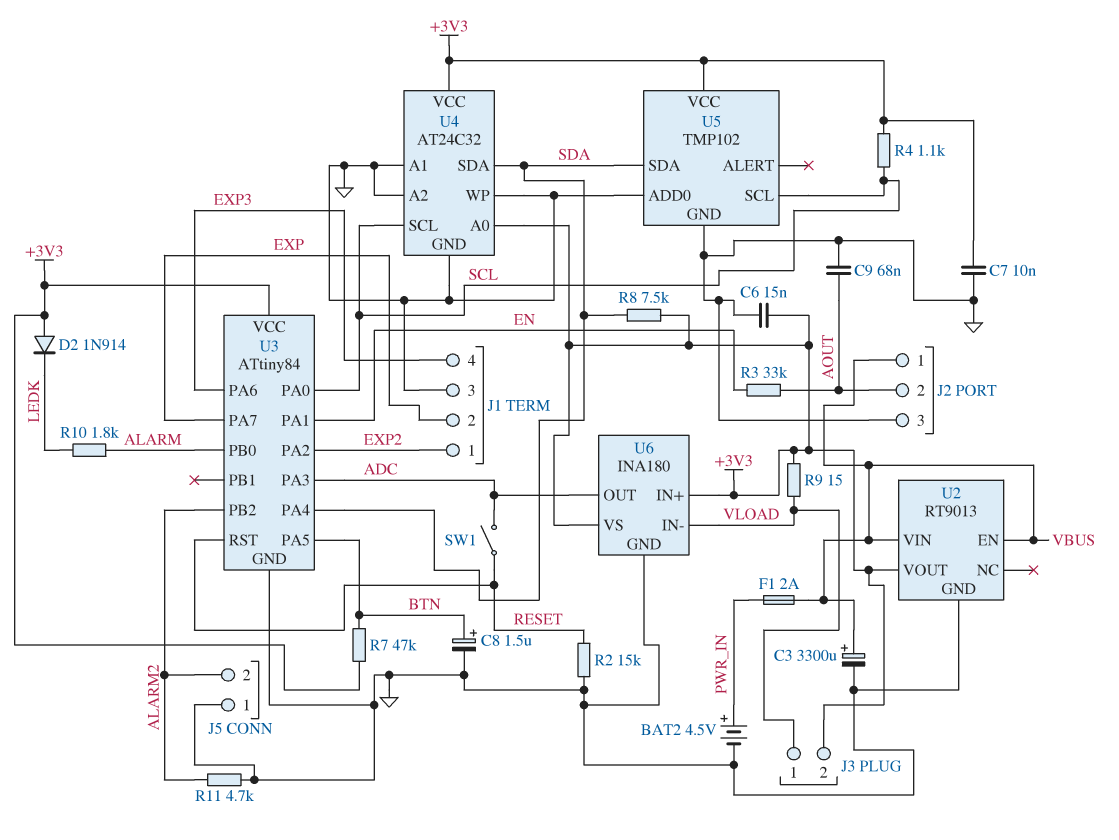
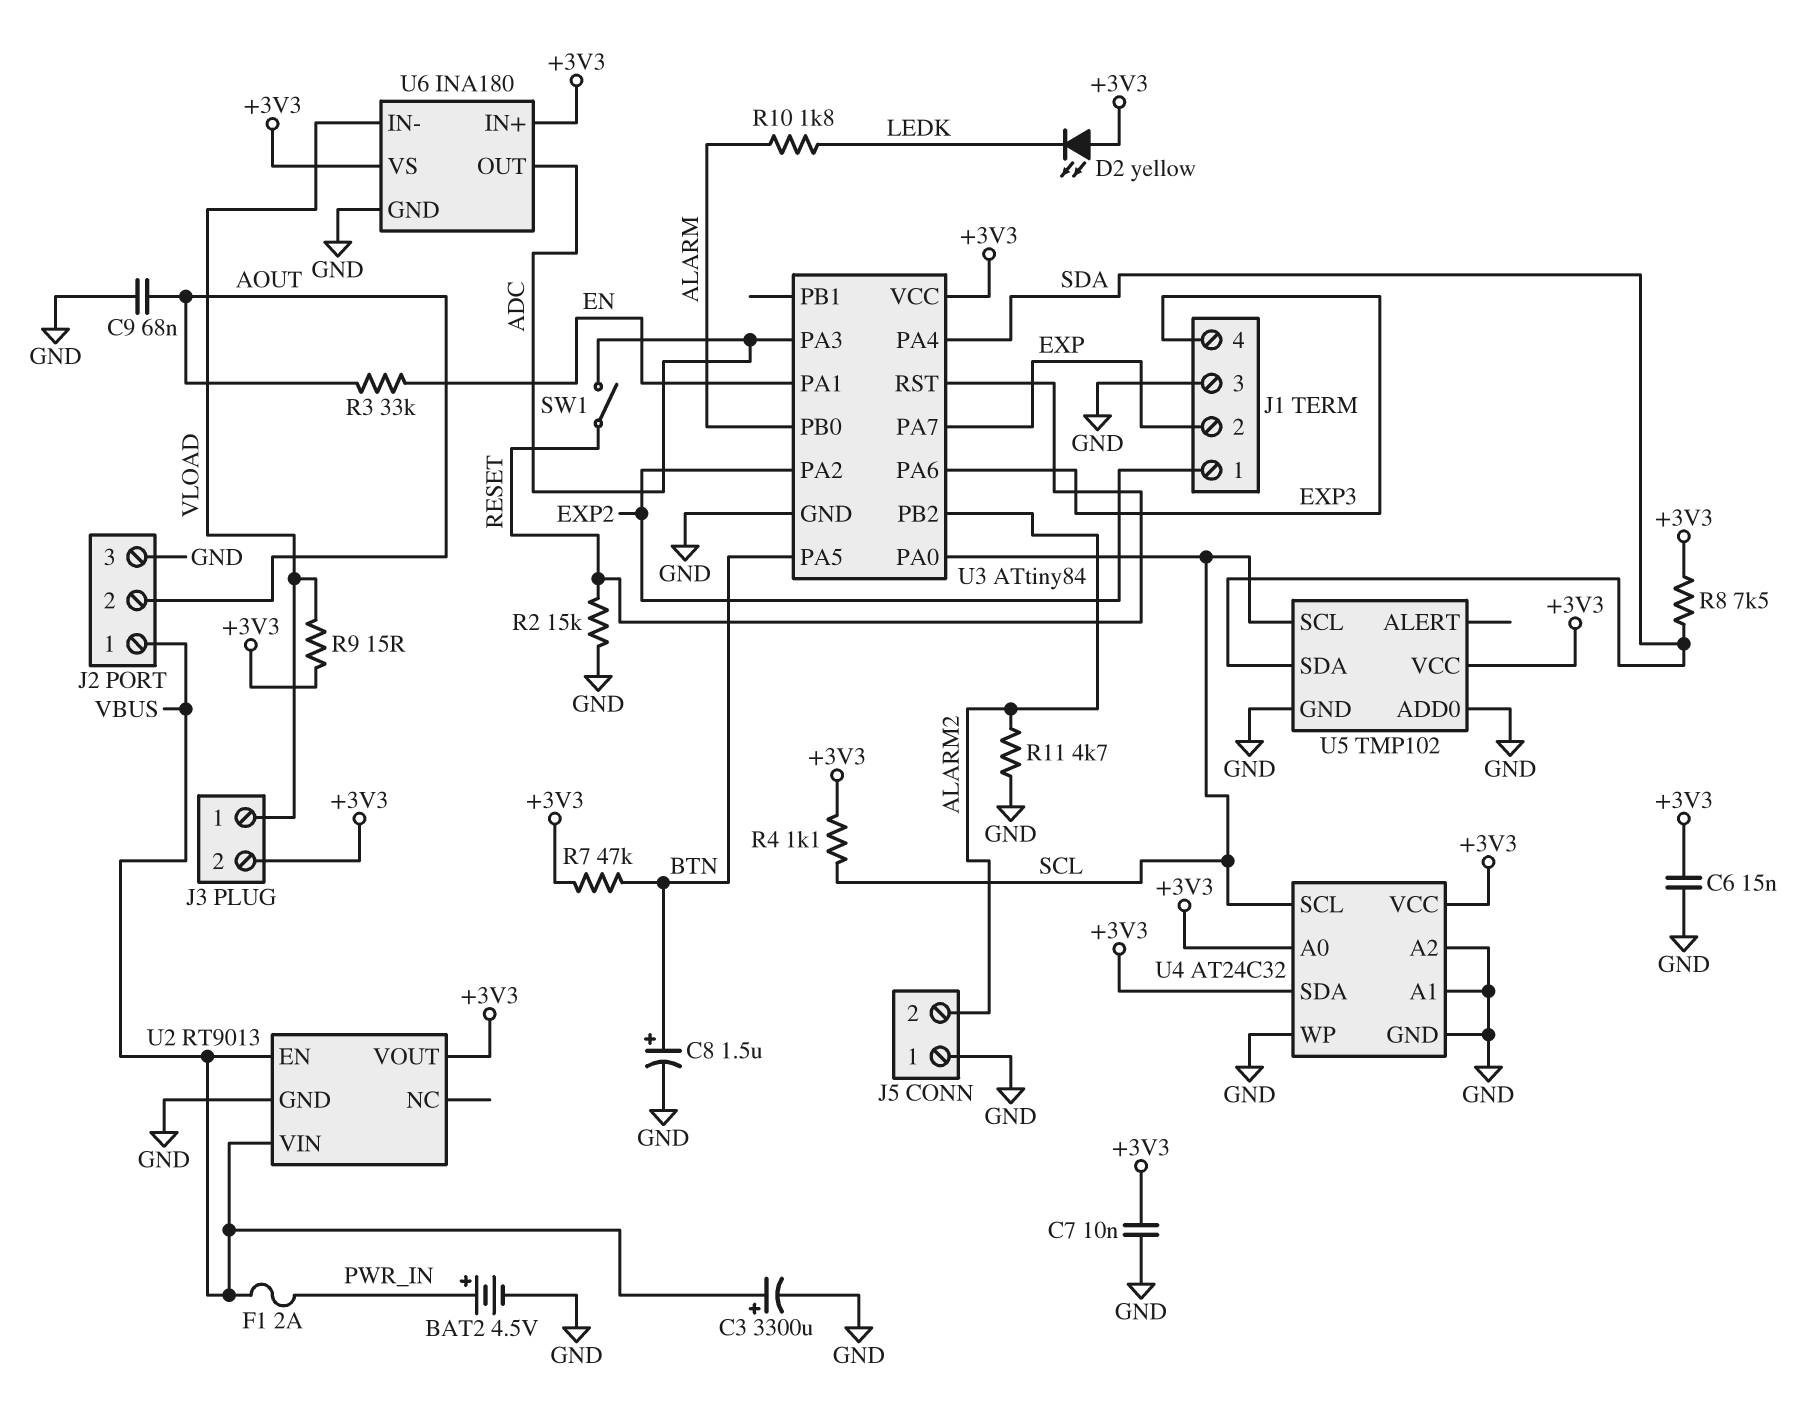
D2: diode 1N914 (A +3V3, K LEDK) -> LED yellow (A +3V3, K LEDK)
U4 pin SDA: SDA -> +3V3

